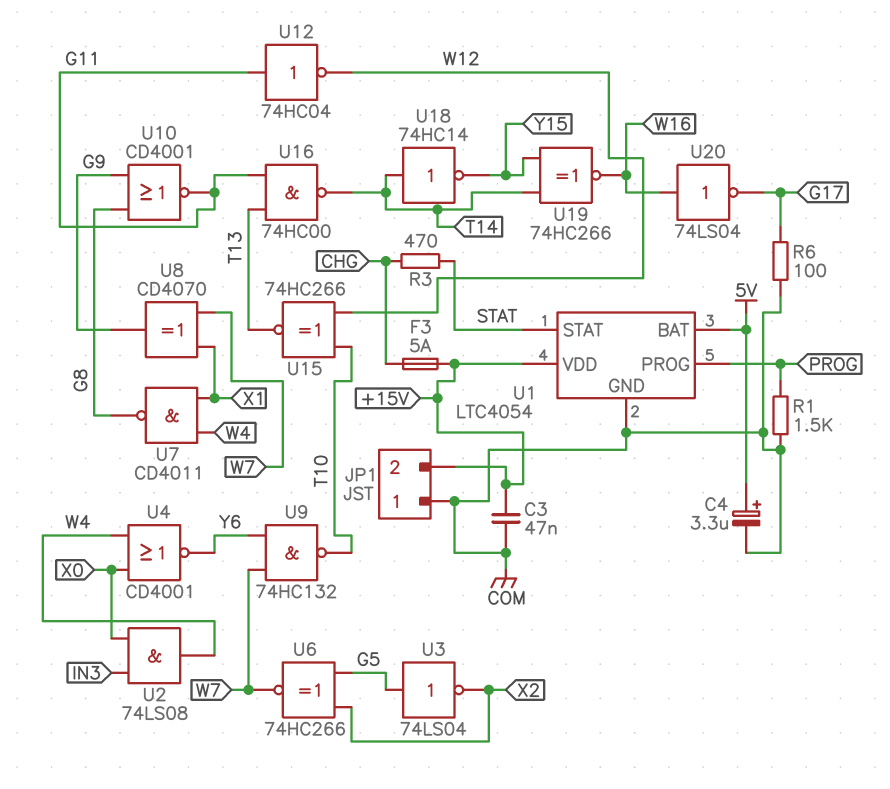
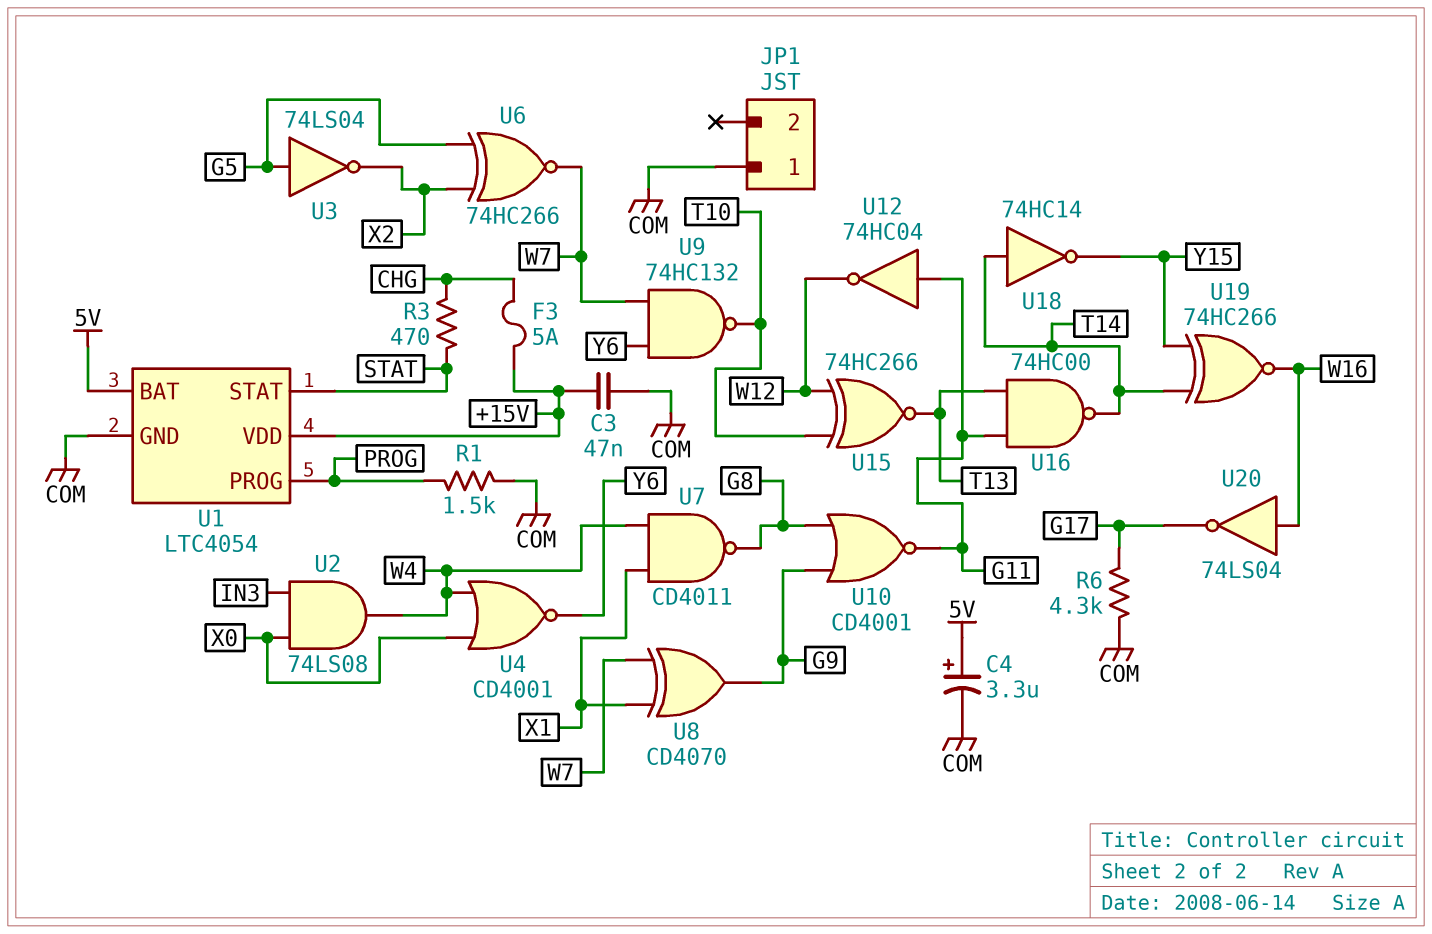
JP1 pin 2: +15V -> none
R6: 100 (COM, G17) -> 4.3k (COM, G17)

